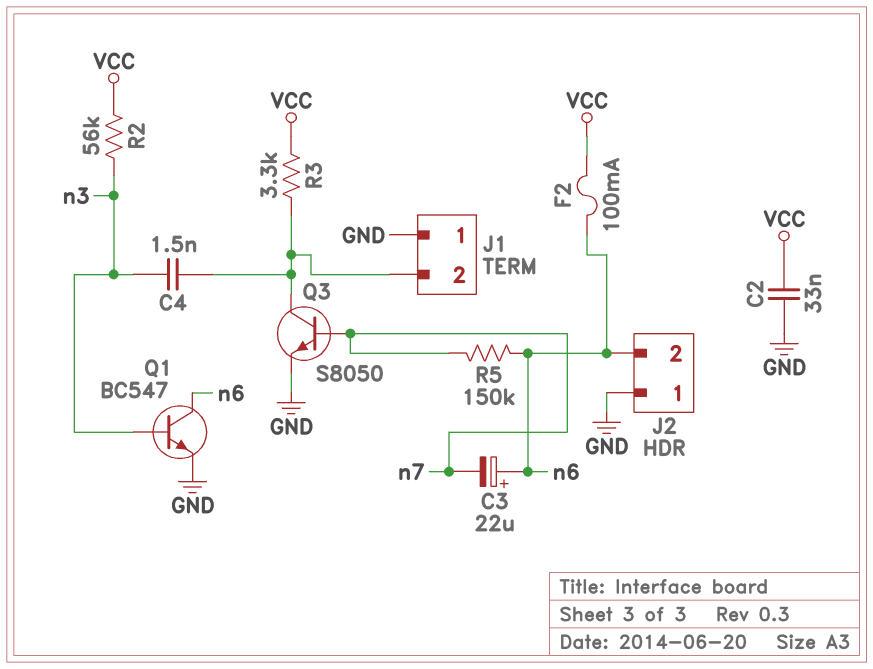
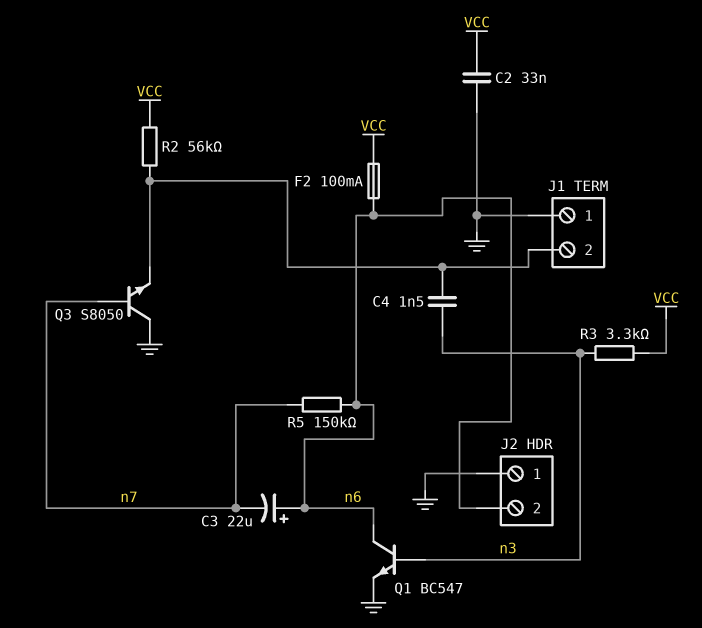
Q3: NPN S8050 (B n7, C J1/2, E GND) -> NPN S8050 (B n7, C GND, E J1/2)
R2: 56k (VCC, n3) -> 56k (J1/2, VCC)
R3: 3.3k (J1/2, VCC) -> 3.3k (VCC, n3)

